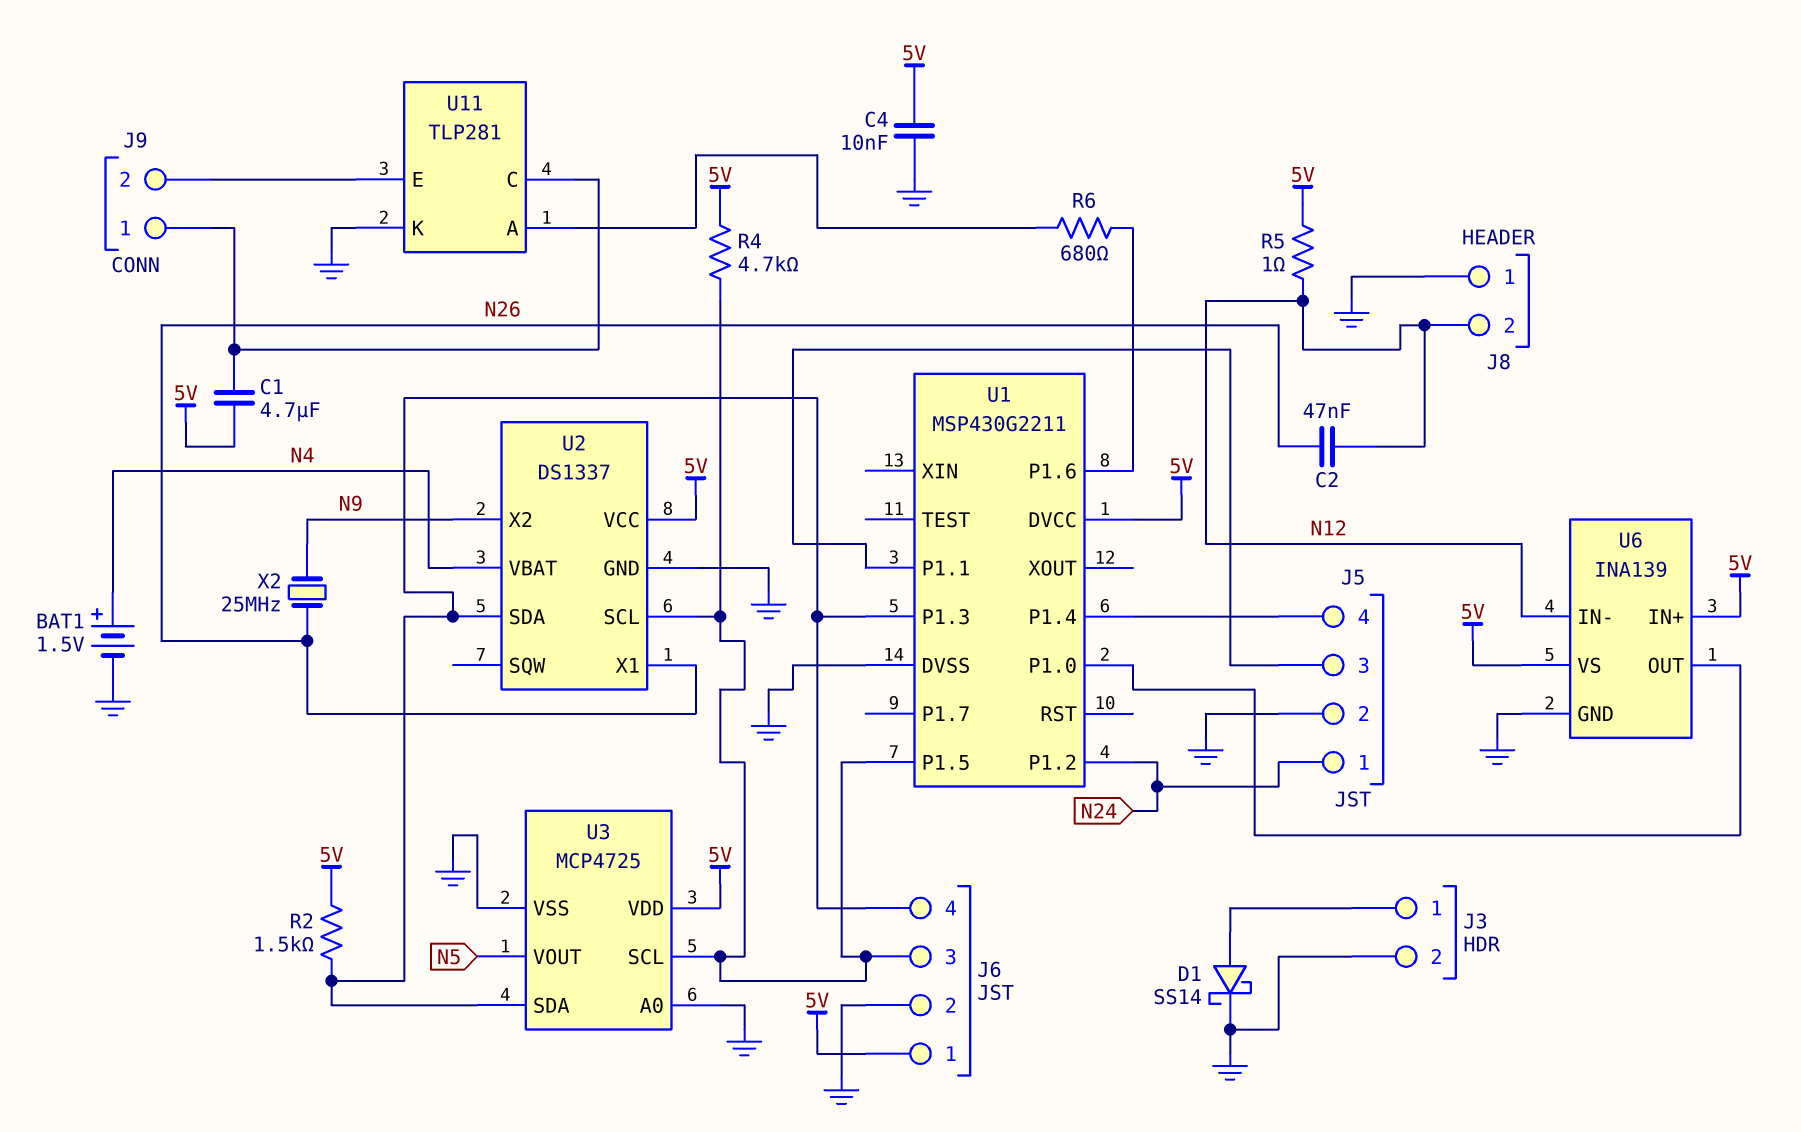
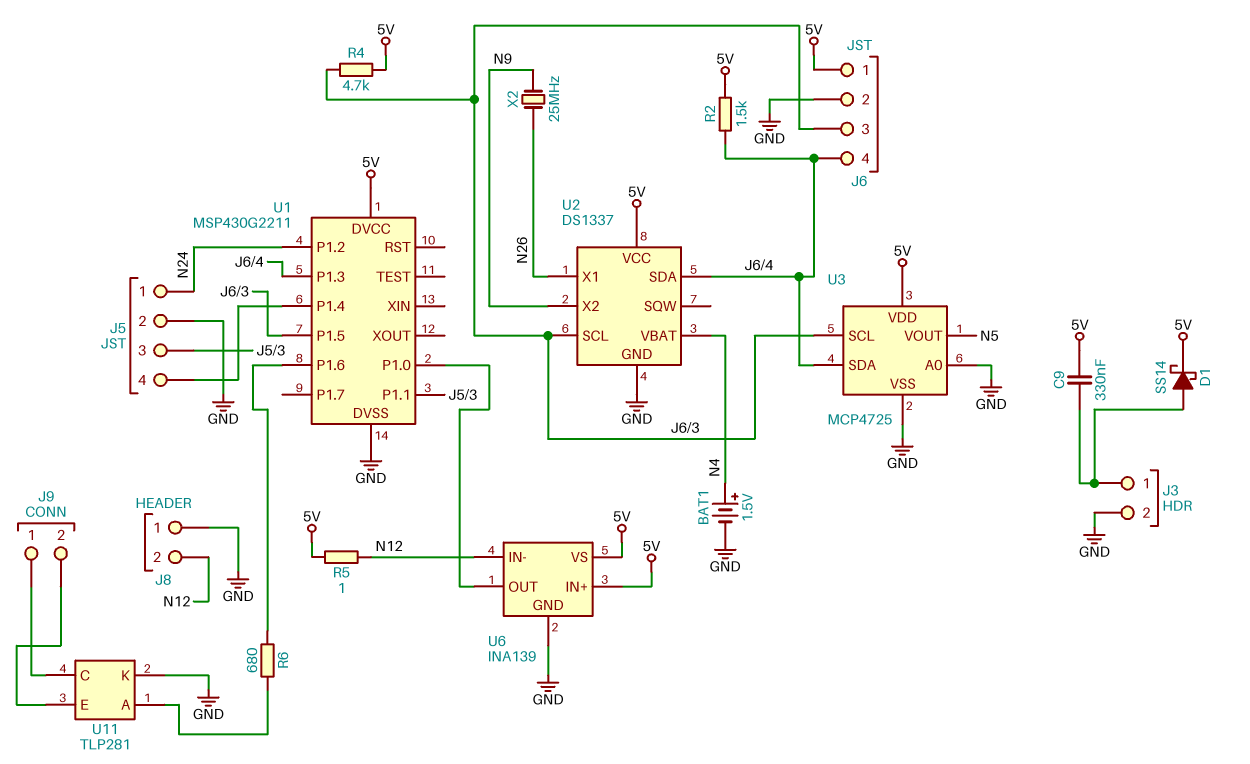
C1: 4.7uF (5V, J9/1) -> none
C2: 47nF (N12, N26) -> none
C4: 10nF (5V, GND) -> none
C9: none -> 330nF (5V, J3/1)
D1: schottky SS14 (A J3/1, K GND) -> schottky SS14 (A J3/1, K 5V)

